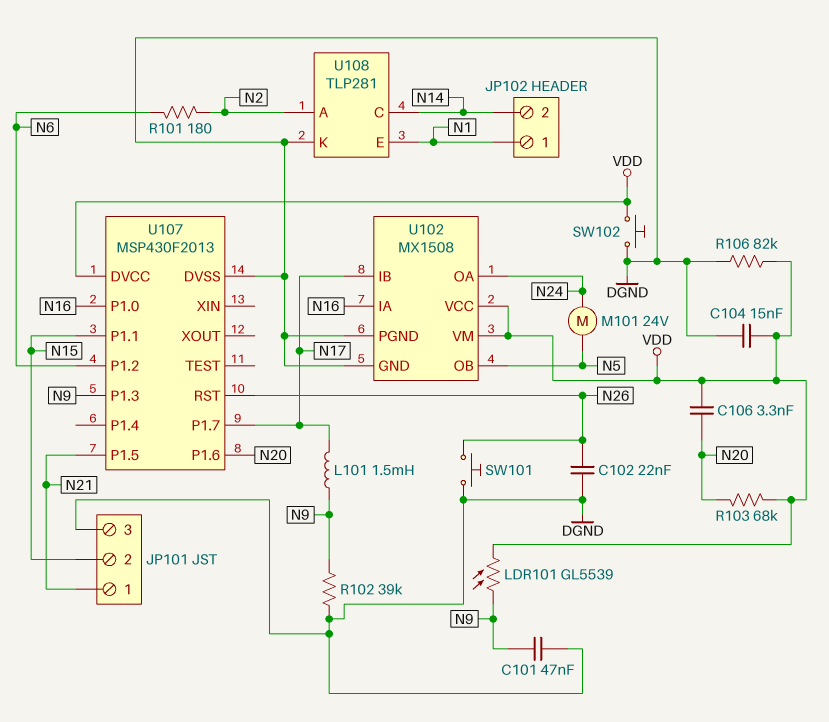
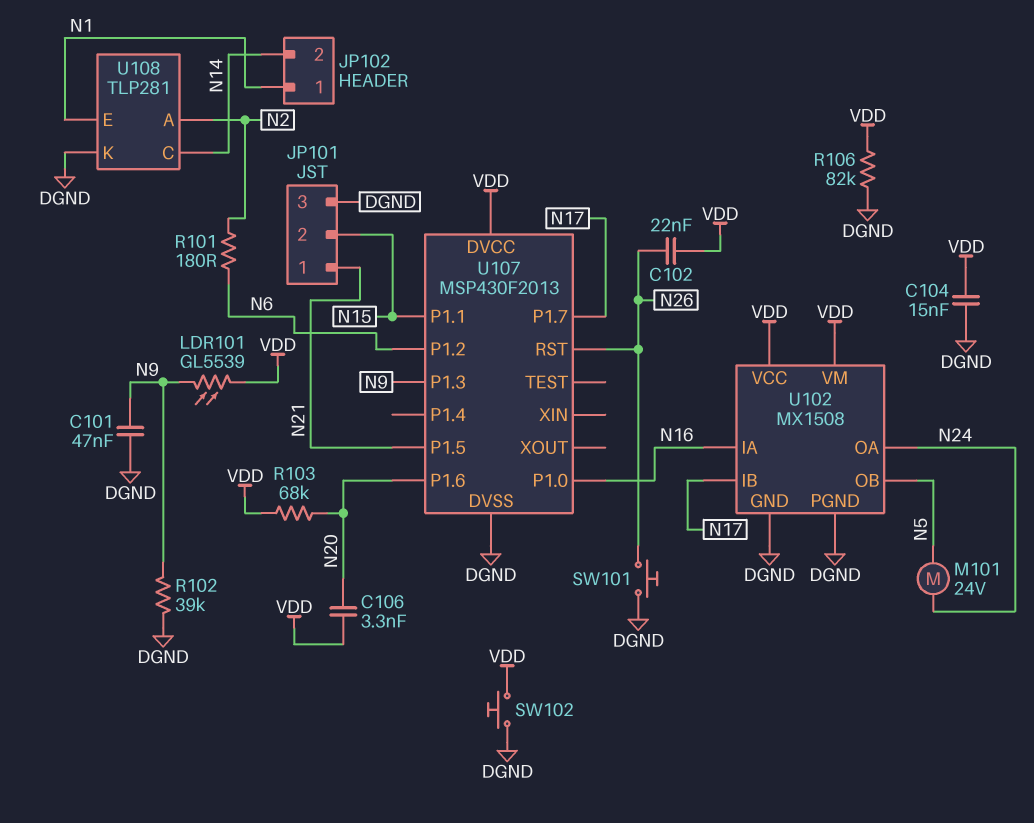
C102: 22nF (DGND, N26) -> 22nF (N26, VDD)
L101: 1.5mH (N9, N17) -> none

